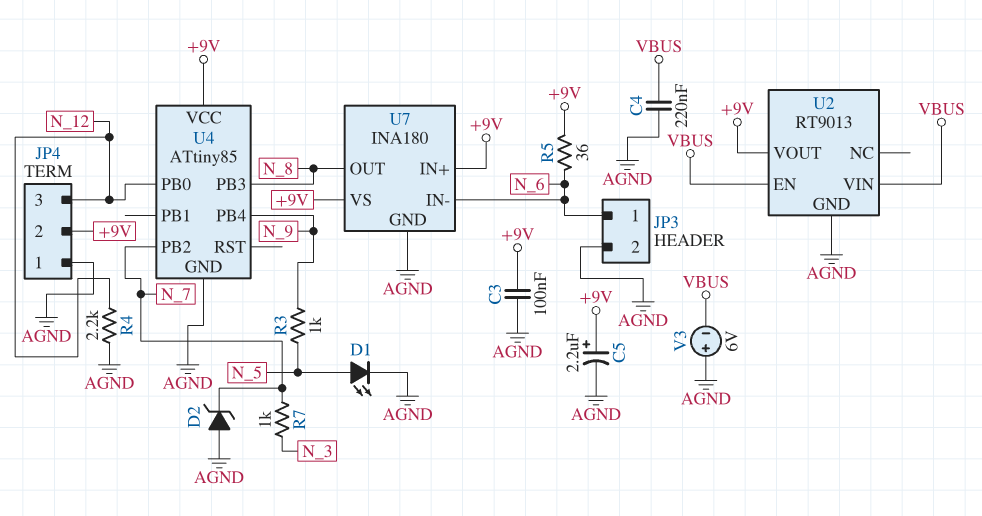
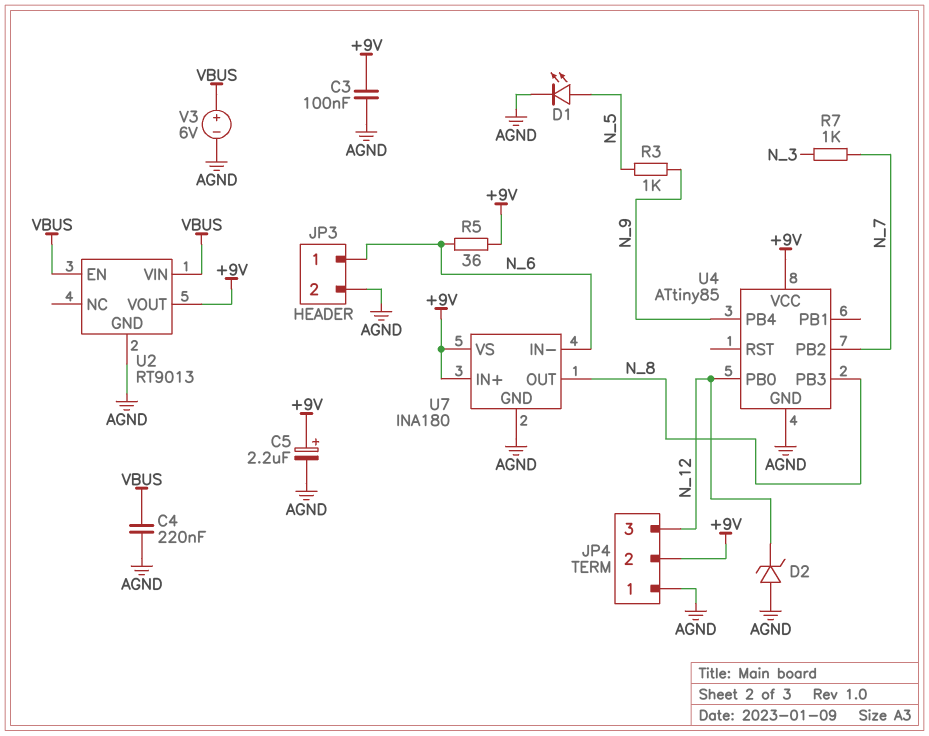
D2: zener (A AGND, K N_7) -> zener (A AGND, K N_12)
R4: 2.2k (AGND, N_12) -> none
V3: 6V (plus AGND, minus VBUS) -> 6V (plus VBUS, minus AGND)

